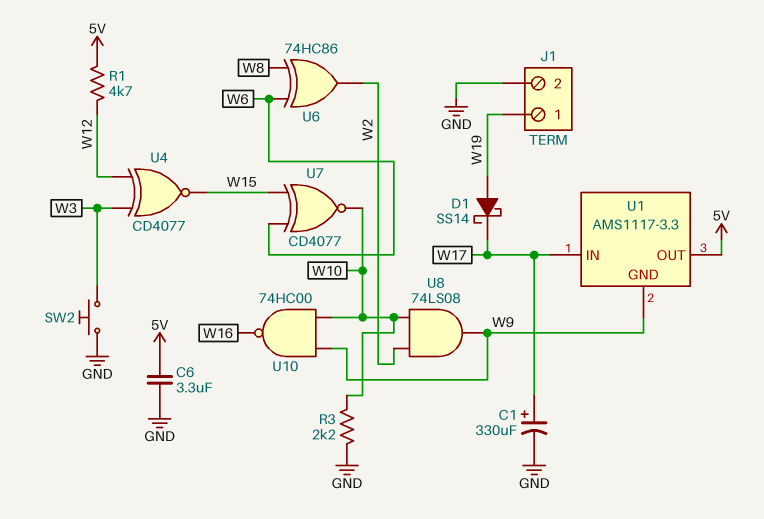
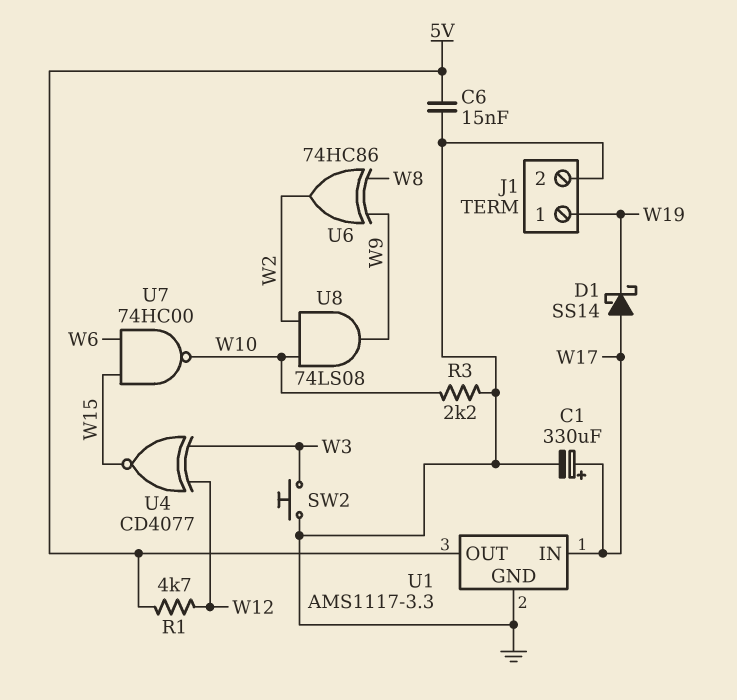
C6: 3.3uF (5V, GND) -> 15nF (5V, GND)
D1: schottky SS14 (A W19, K W17) -> schottky SS14 (A W17, K W19)
U1 pin GND: W9 -> GND
U6: XOR 74HC86 (in W6, in W8, out W2) -> XOR 74HC86 (in W8, in W9, out W2)
U7: XNOR CD4077 (in W6, in W15, out W10) -> NAND 74HC00 (in W6, in W15, out W10)
U10: NAND 74HC00 (in W9, in W10, out W16) -> none

